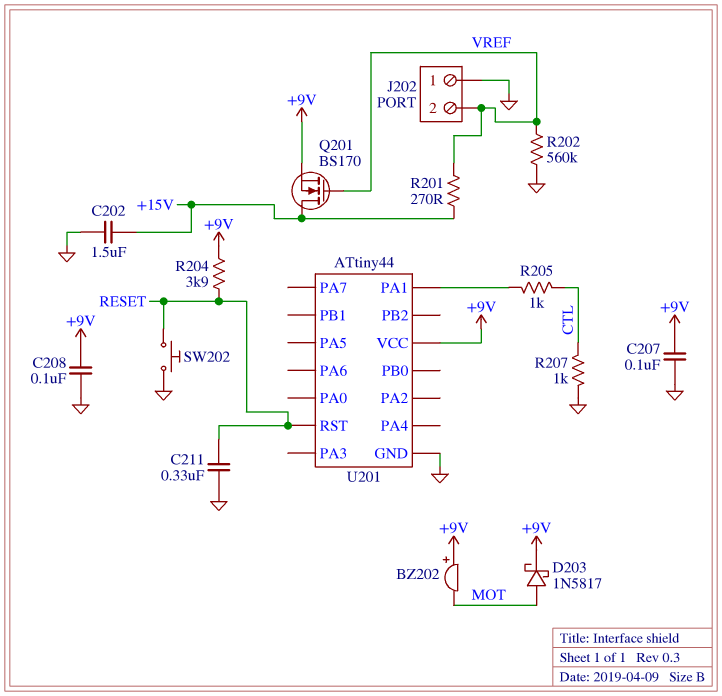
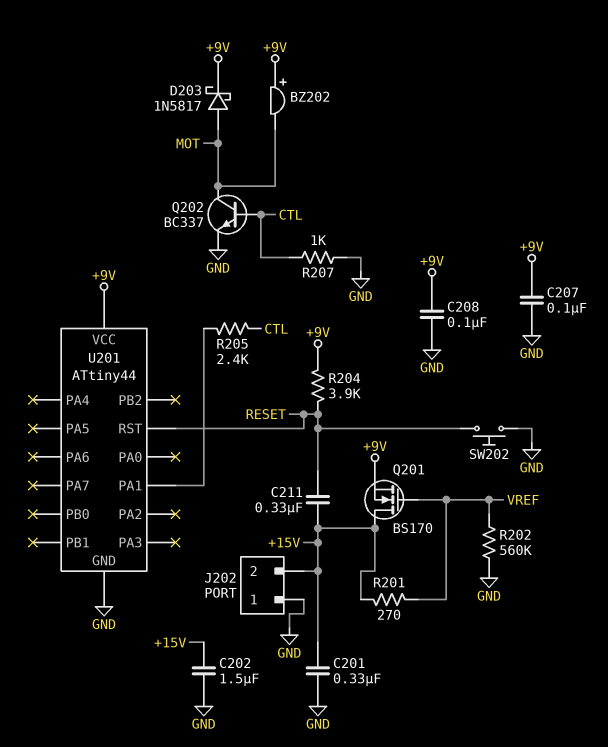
C201: none -> 330nF (+15V, GND)
C211: 330nF (GND, RESET) -> 330nF (+15V, RESET)
J202 pin 2: VREF -> +15V
Q202: none -> NPN BC337 (B CTL, C MOT, E GND)
R205: 1k (CTL, U201/PA1) -> 2.4k (CTL, U201/PA1)

